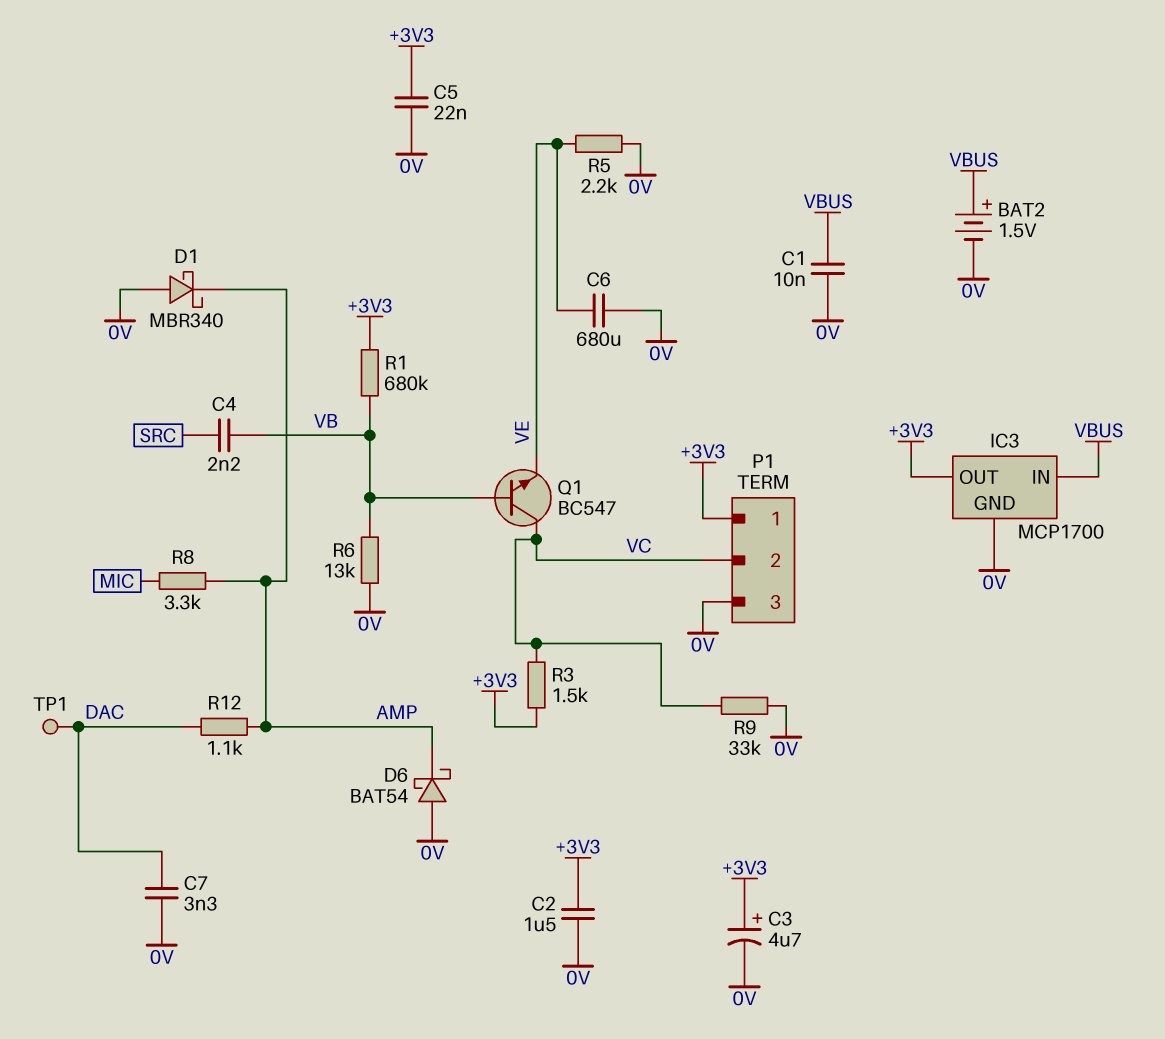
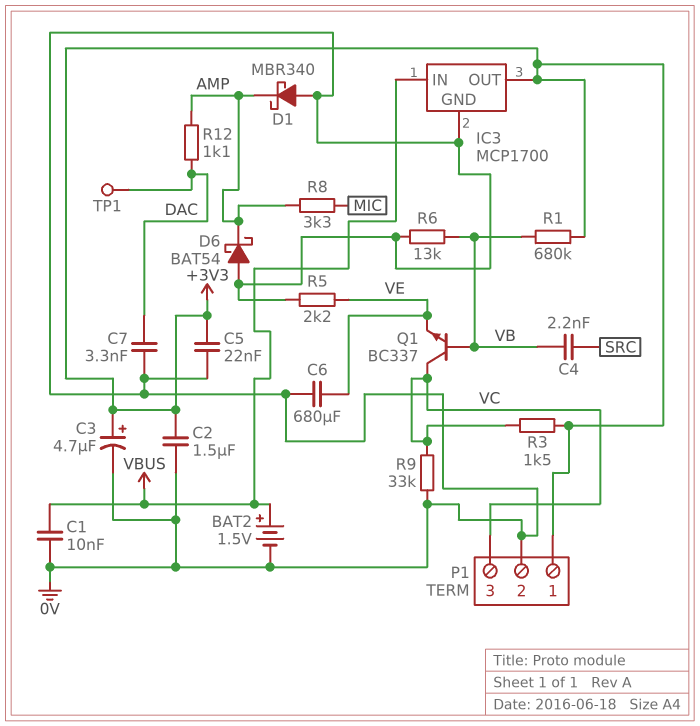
P1 pin 2: VC -> 0V
P1 pin 3: 0V -> VC
Q1: NPN BC547 (B VB, C VC, E VE) -> NPN BC337 (B VB, C VC, E VE)

